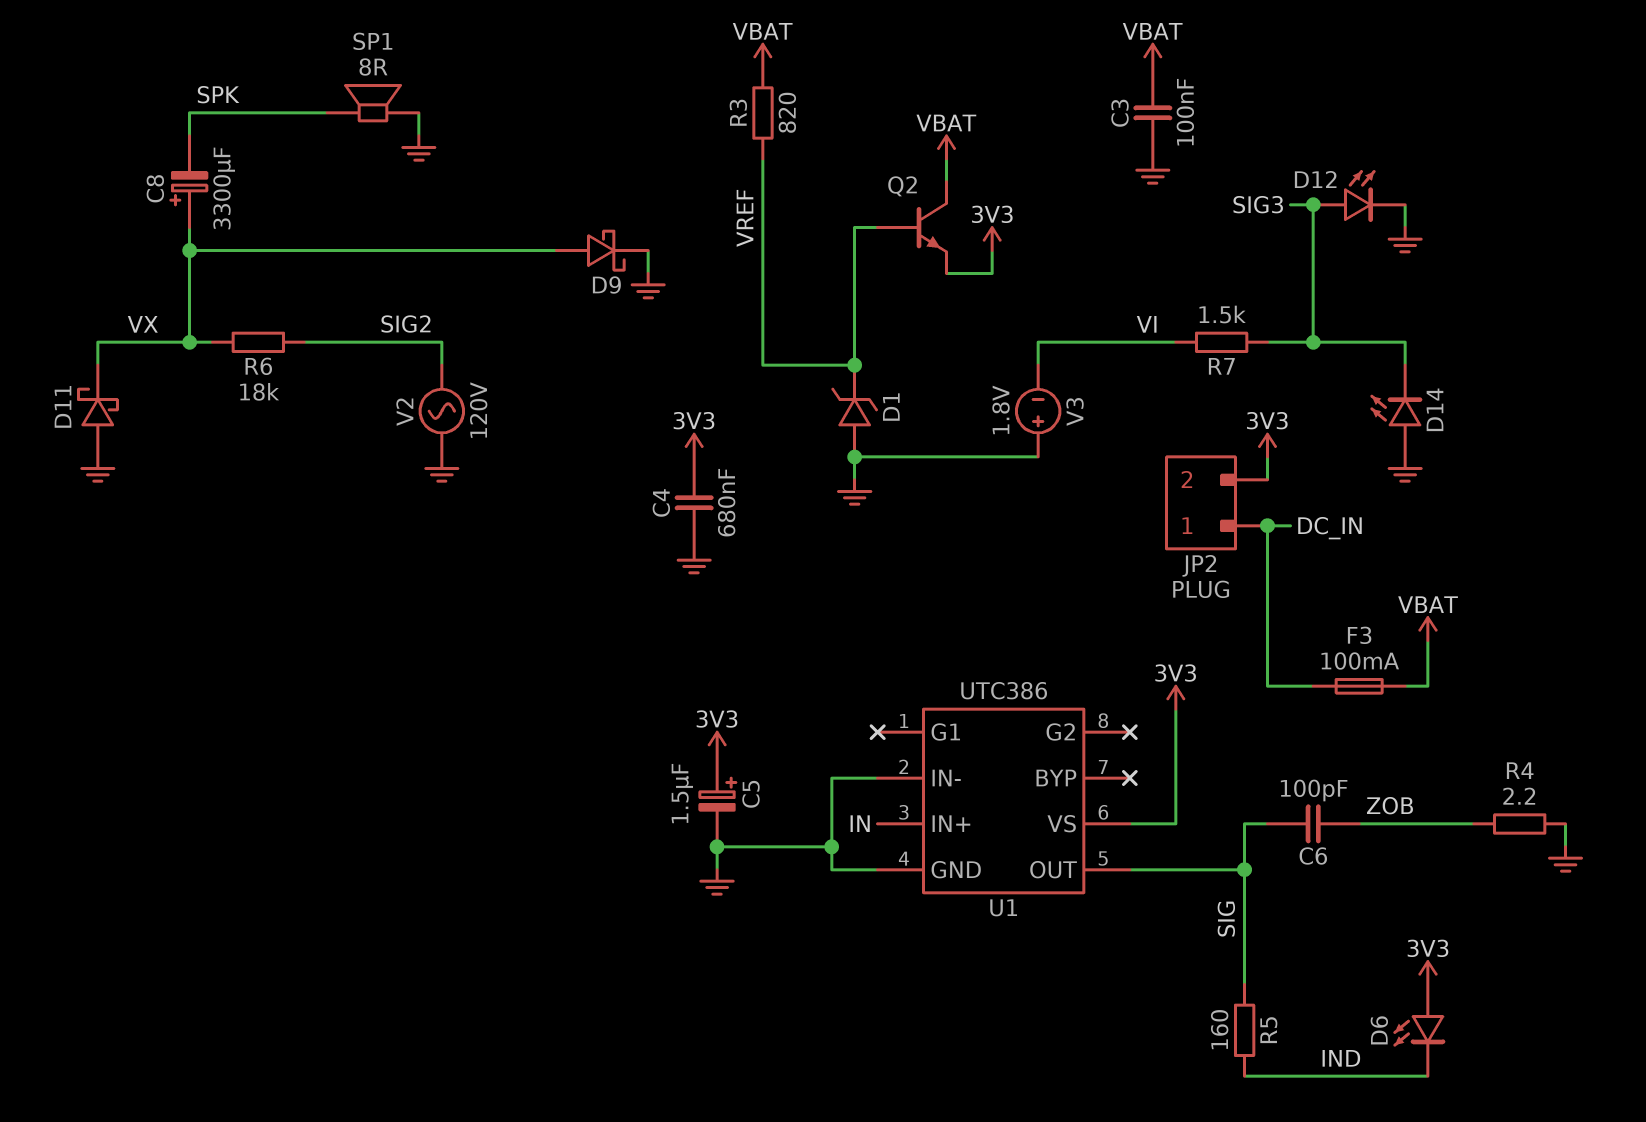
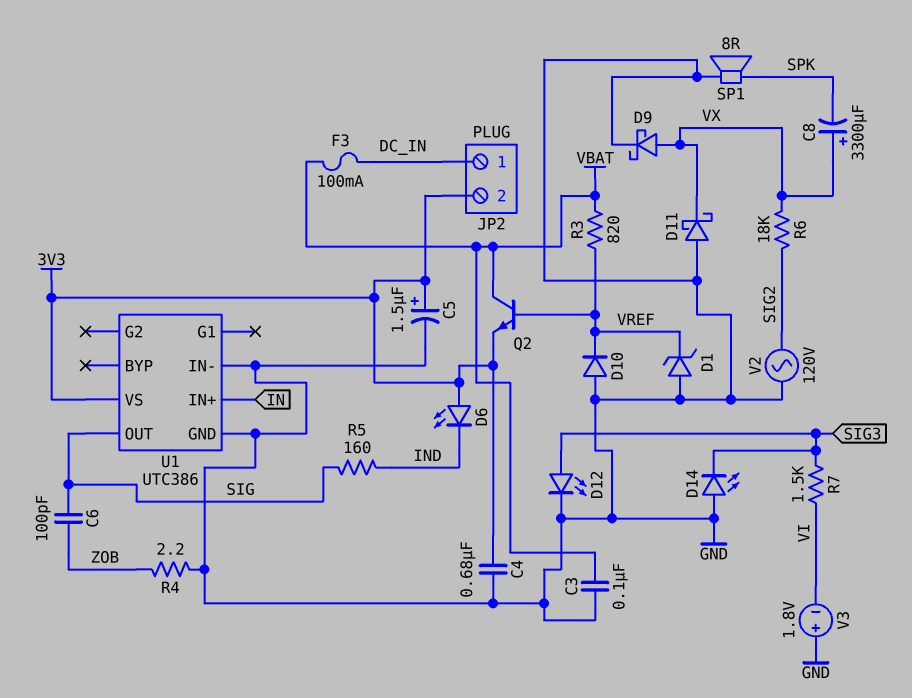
D10: none -> diode (A GND, K VREF)

